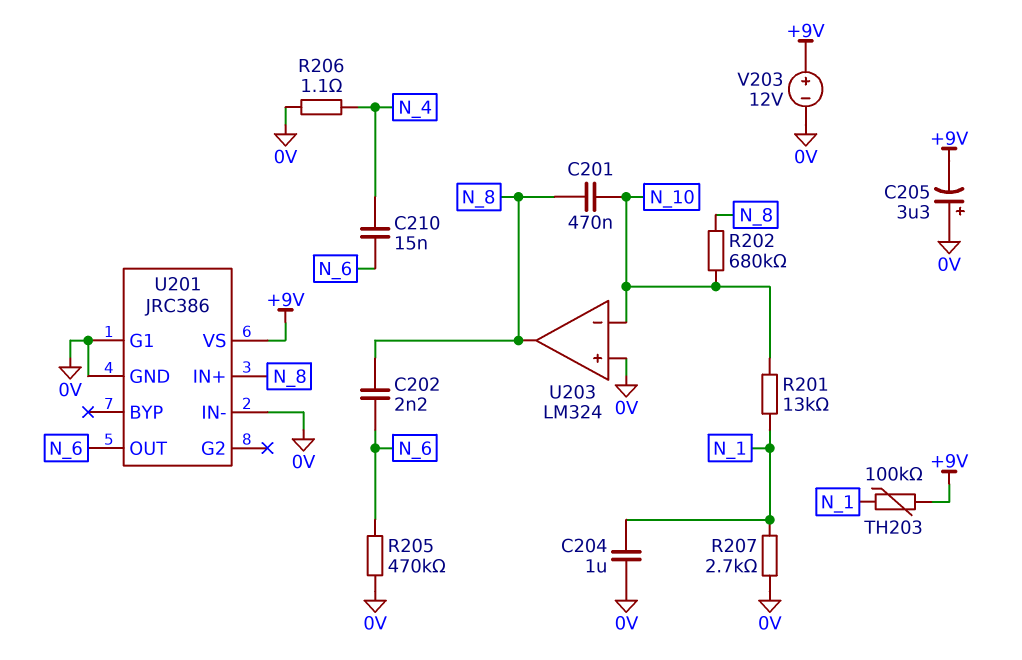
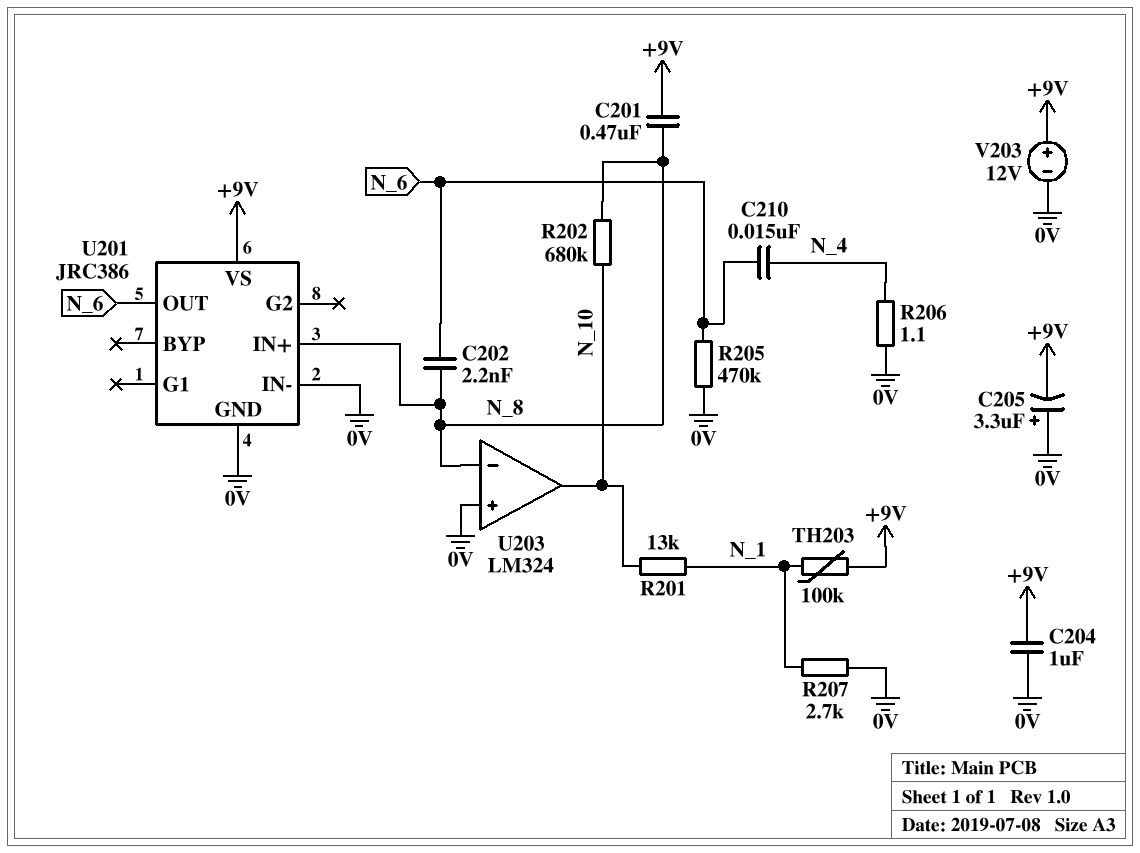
C201: 470nF (N_8, N_10) -> 470nF (+9V, N_8)
C204: 1uF (0V, N_1) -> 1uF (+9V, 0V)
U201 pin G1: 0V -> none
U203 pin in-: N_10 -> N_8
U203 pin out: N_8 -> N_10

